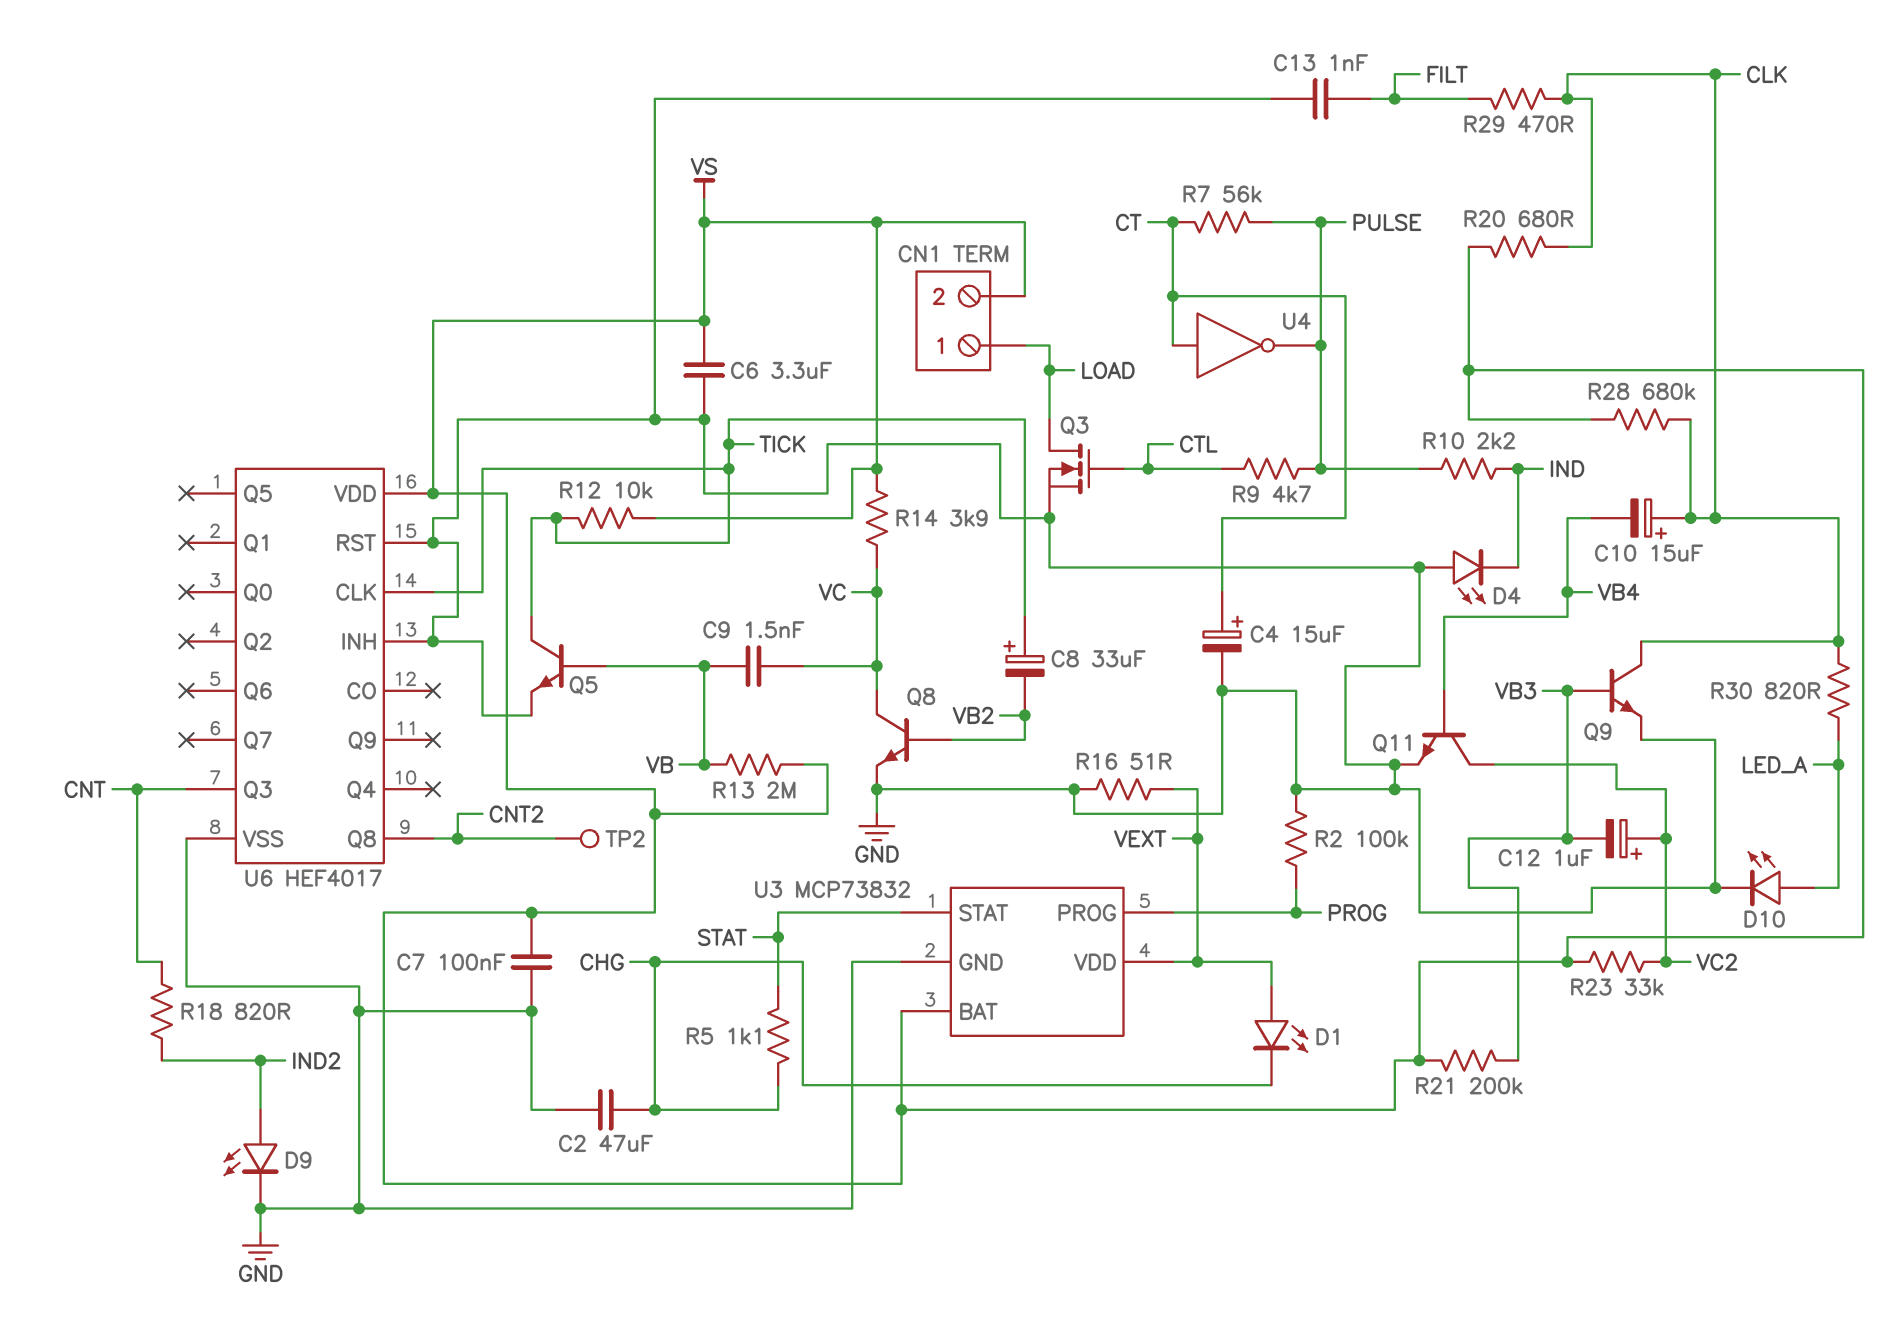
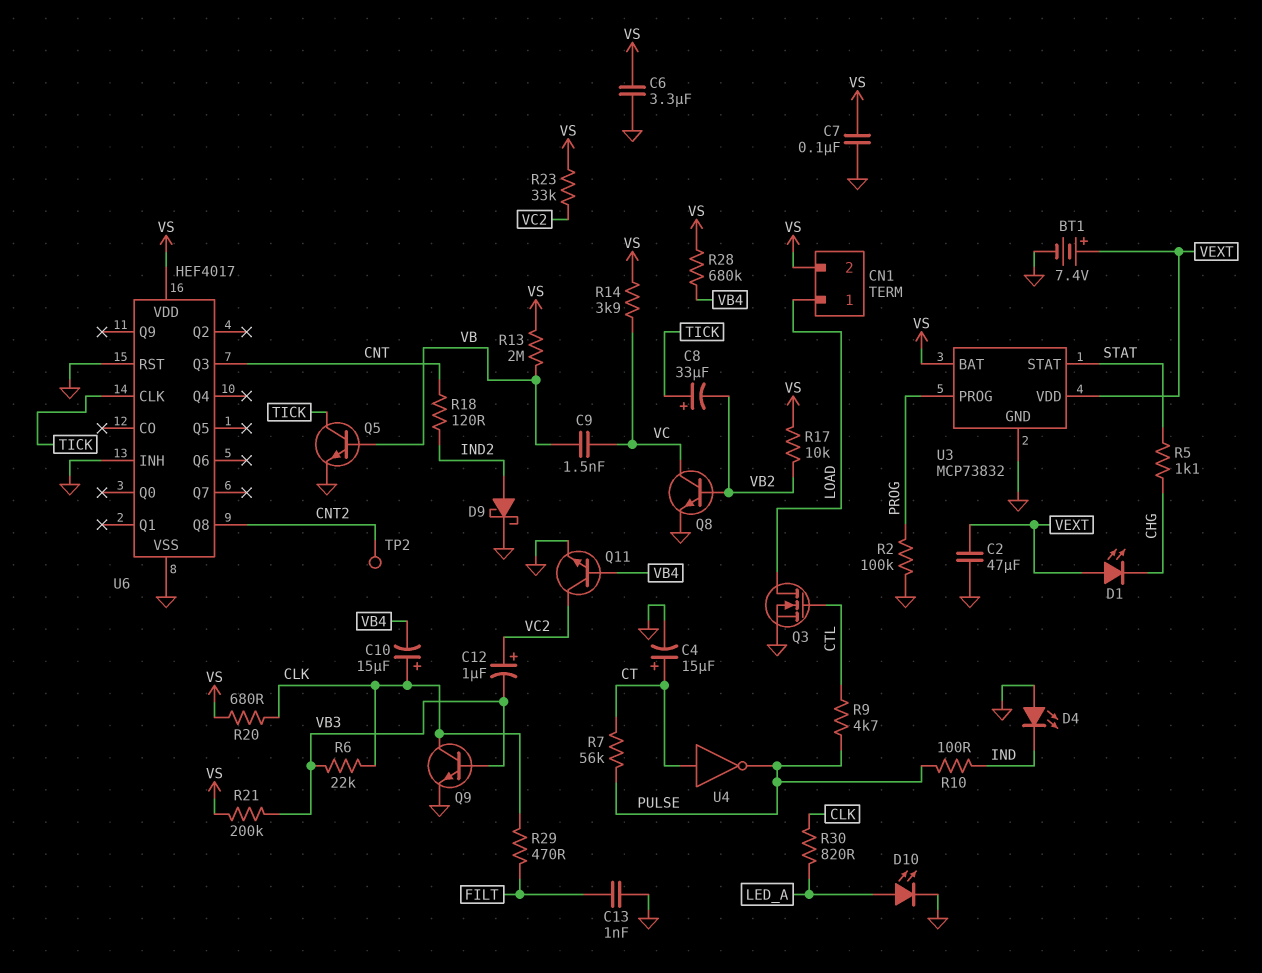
BT1: none -> 7.4V (plus VEXT, minus GND)
C2: 47uF (CHG, GND) -> 47uF (GND, VEXT)
D9: LED (A IND2, K GND) -> schottky (A IND2, K GND)
R6: none -> 22k (CLK, VB3)
R10: 2.2k (IND, PULSE) -> 100 (IND, PULSE)
R12: 10k (TICK, VS) -> none
R16: 51 (GND, VEXT) -> none
R17: none -> 10k (VB2, VS)
R18: 820 (CNT, IND2) -> 120 (CNT, IND2)
R28: 680k (CLK, VS) -> 680k (VB4, VS)

